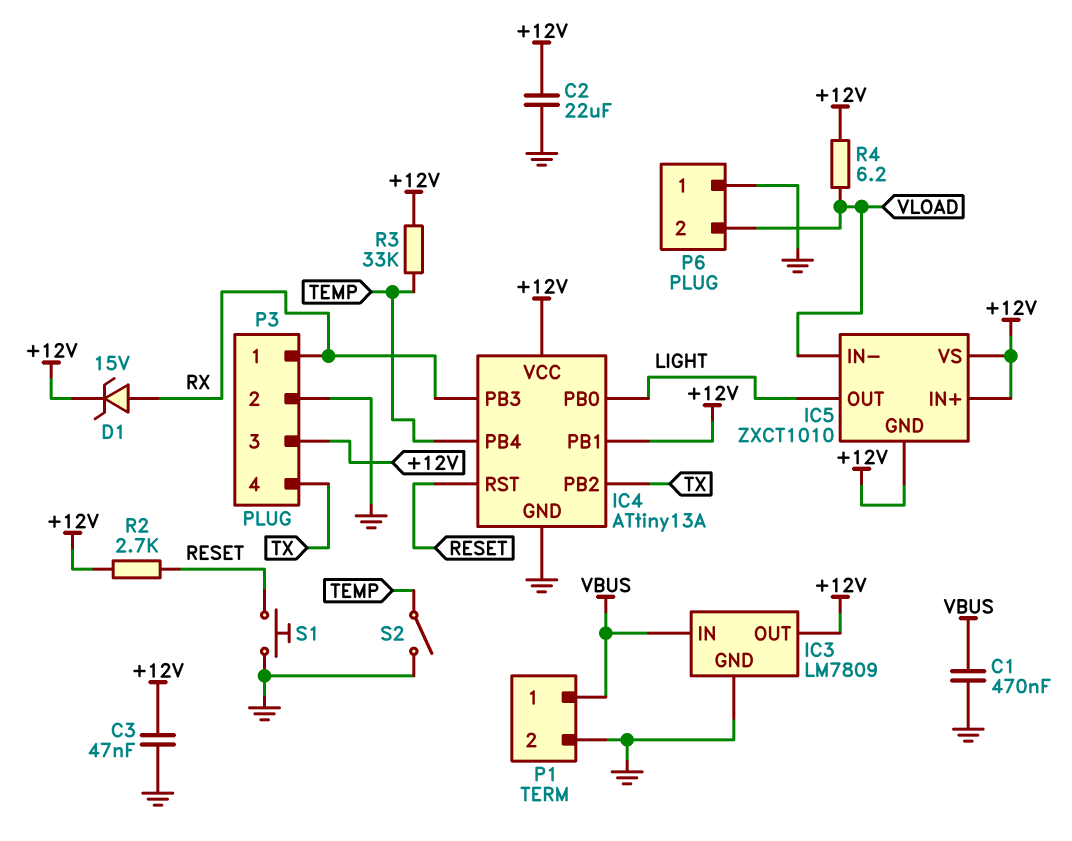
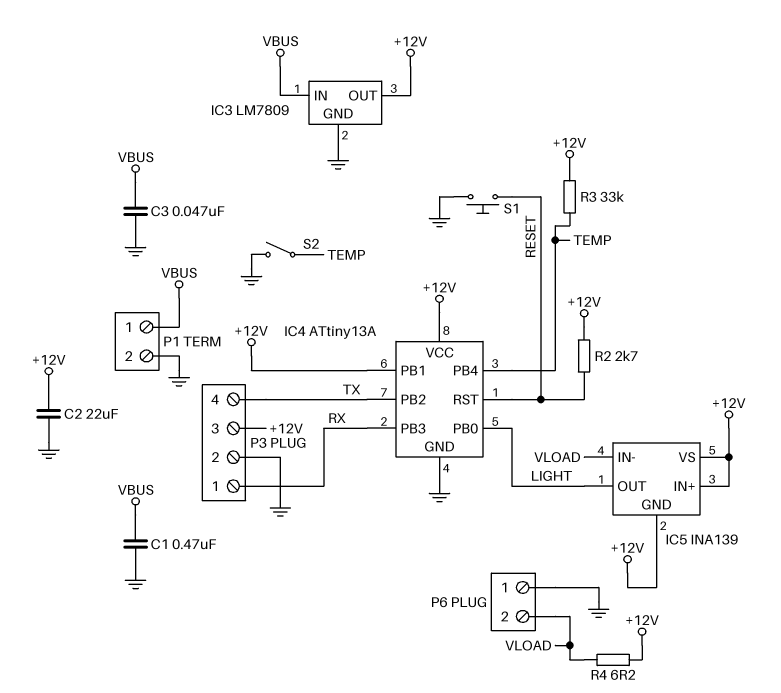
C3: 47nF (+12V, GND) -> 47nF (GND, VBUS)
D1: zener 15V (A RX, K +12V) -> none
IC5: ZXCT1010 -> INA139

